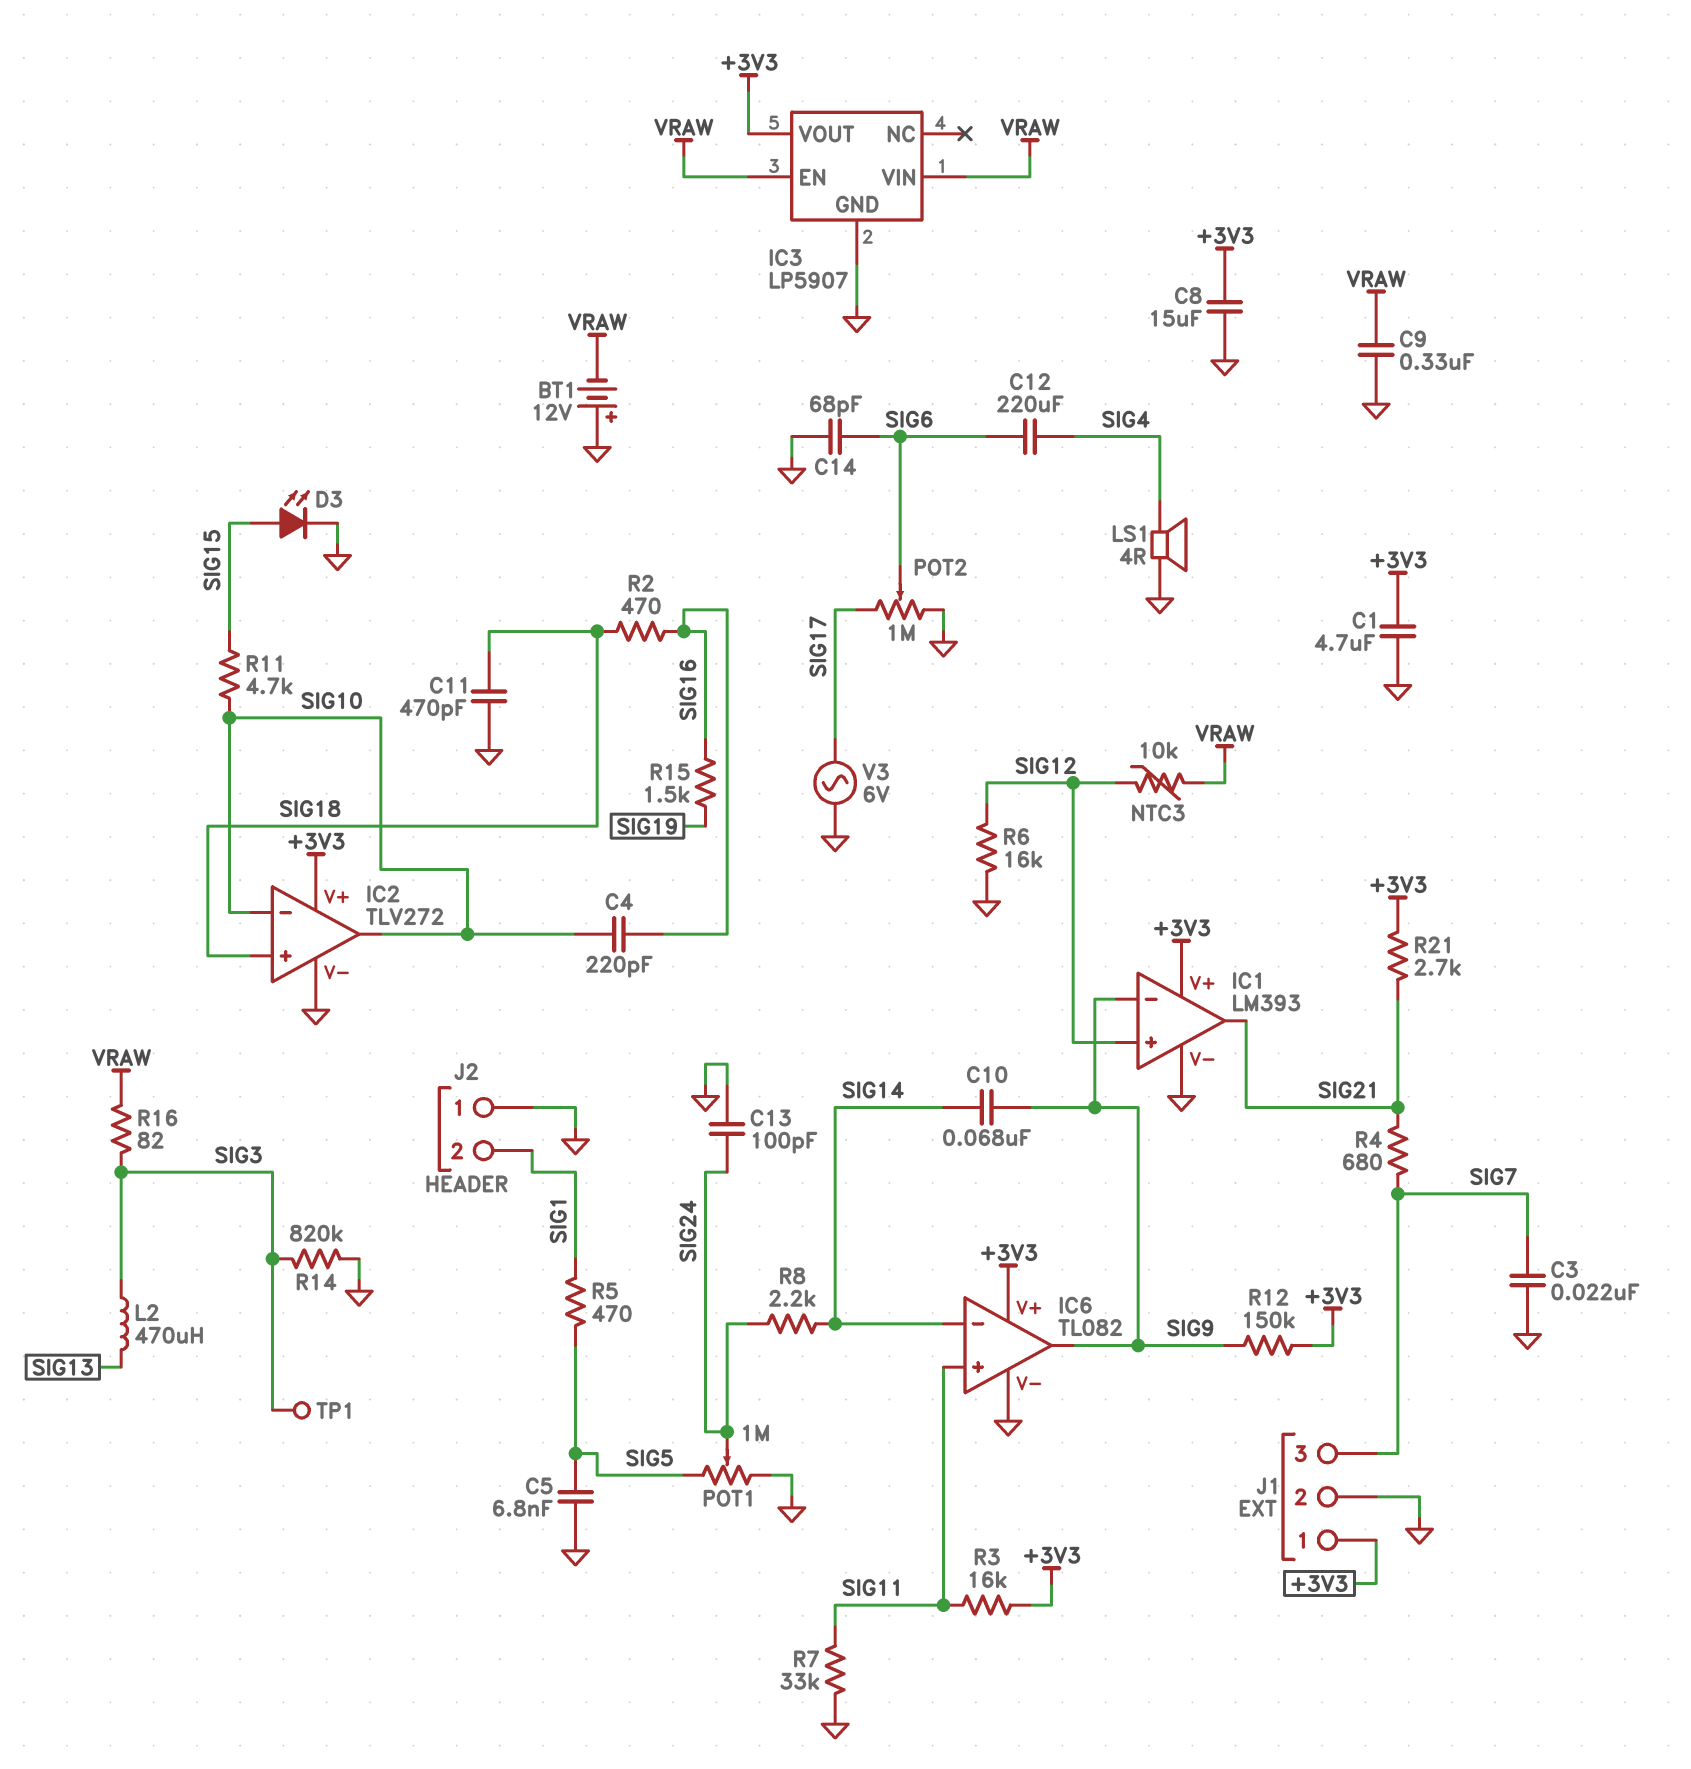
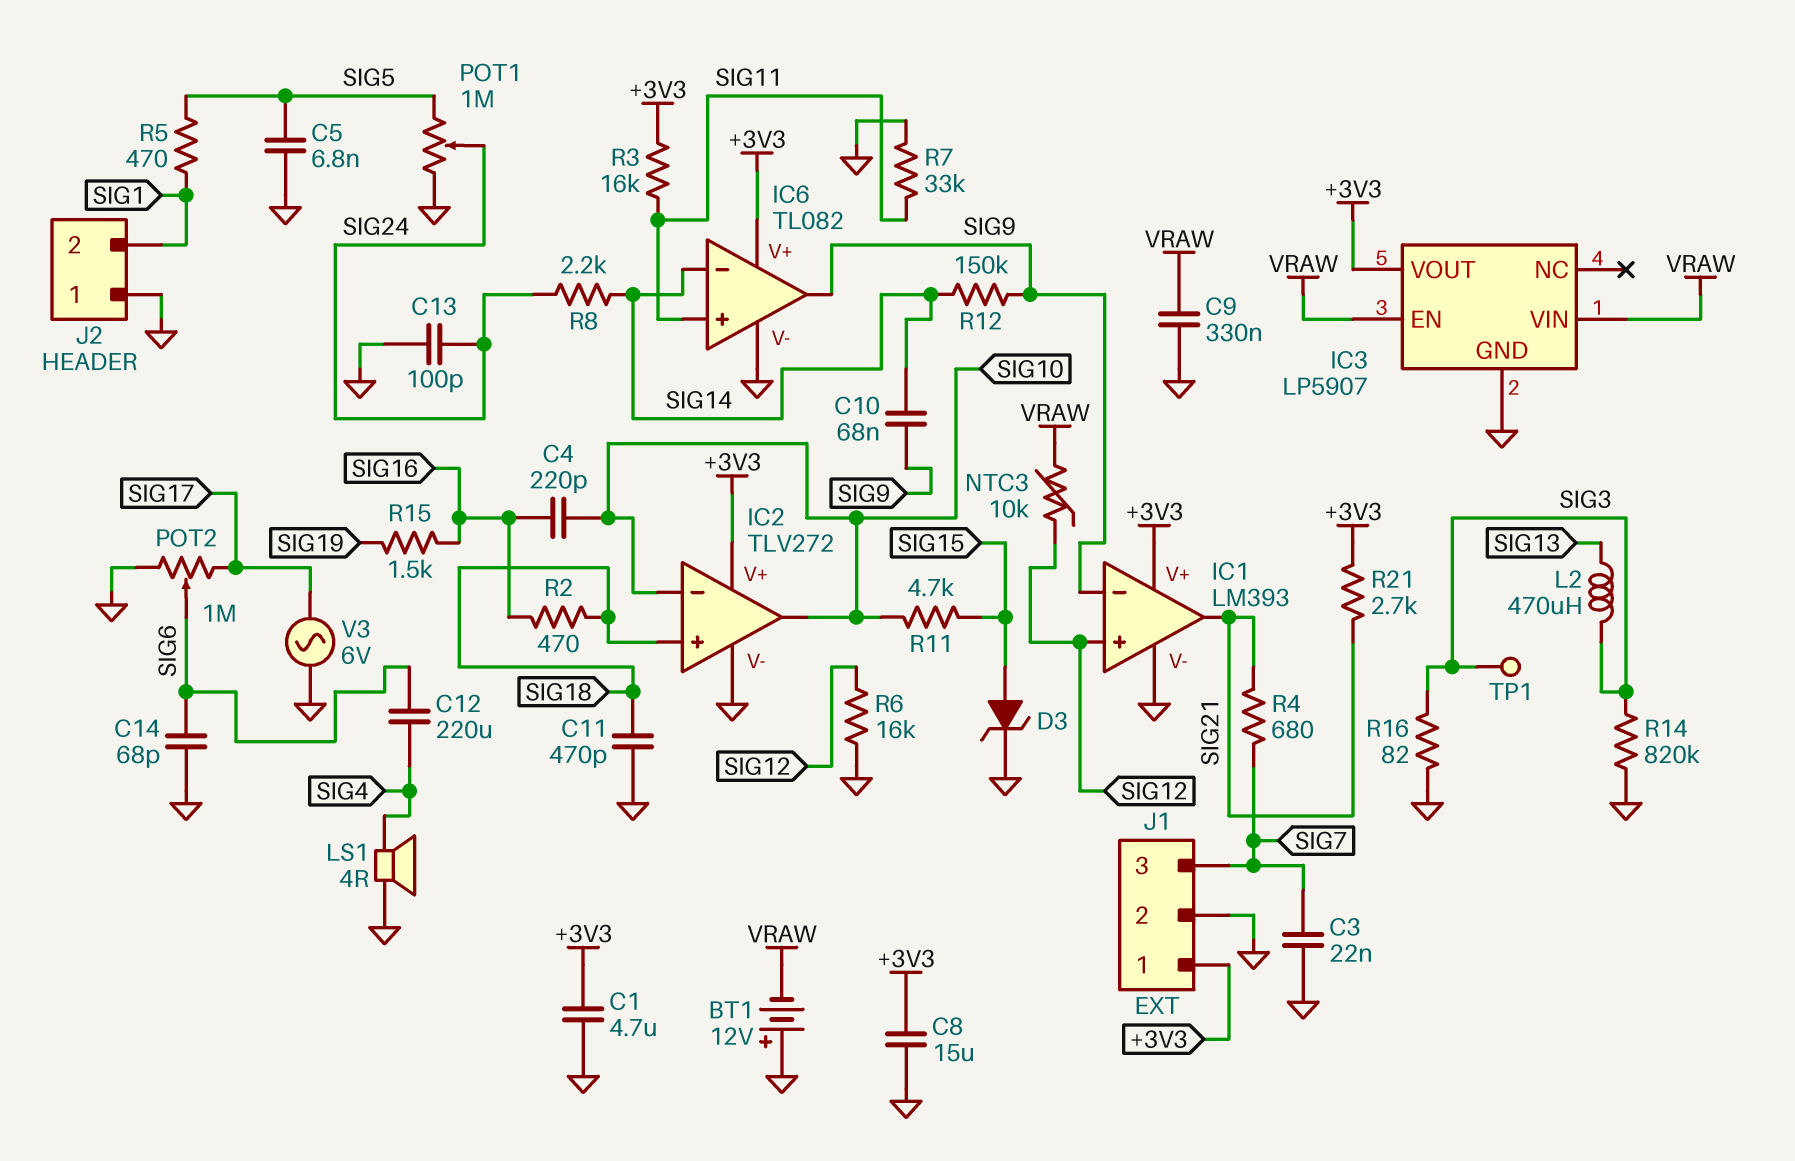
D3: LED (A SIG15, K GND) -> zener (A SIG15, K GND)
R12: 150k (+3V3, SIG9) -> 150k (SIG9, SIG14)
R16: 82 (SIG3, VRAW) -> 82 (GND, SIG3)

